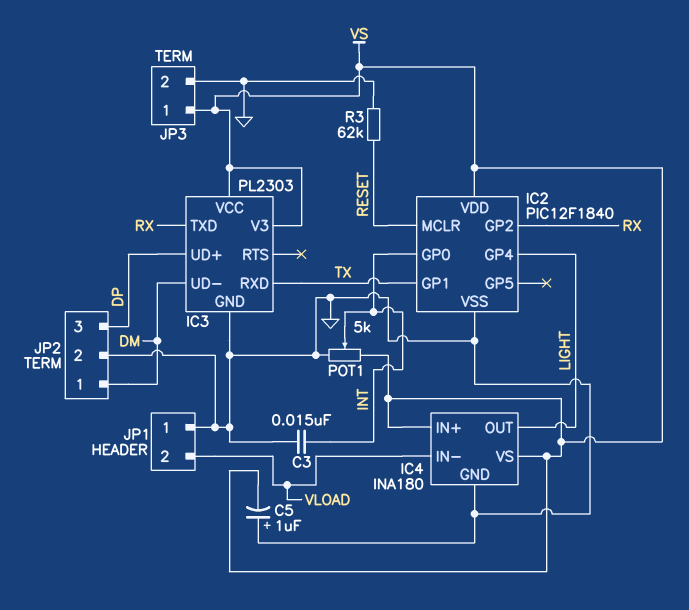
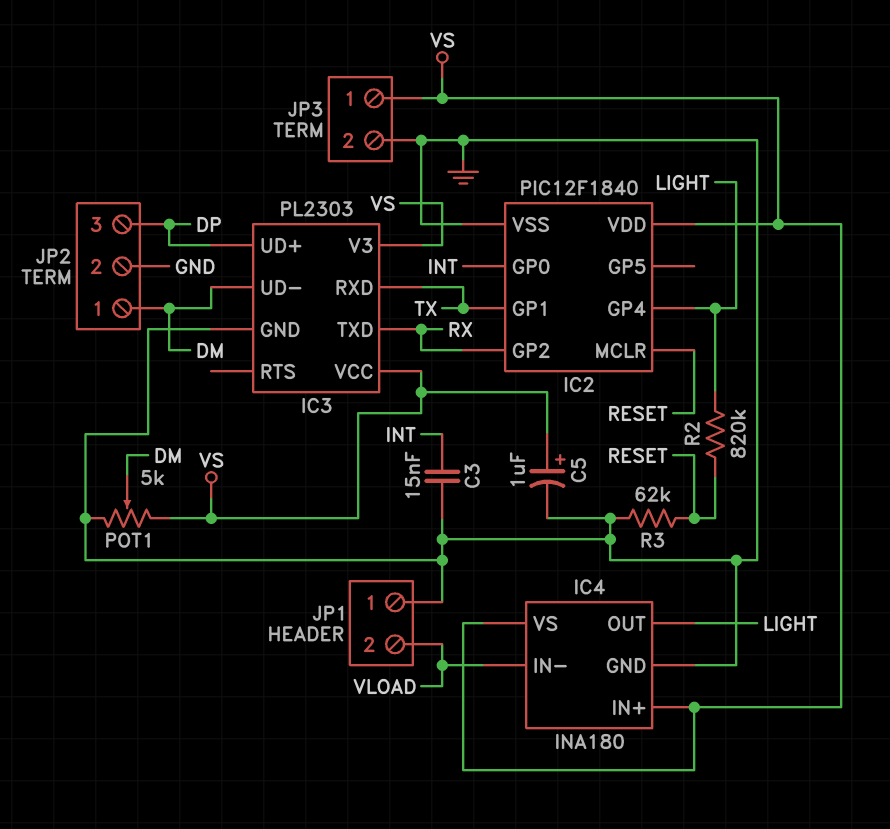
C5: 1uF (plus GND, minus VS) -> 1uF (plus VS, minus GND)
POT1: 5k (GND, VS, wiper INT) -> 5k (GND, VS, wiper DM)
R2: none -> 820k (LIGHT, RESET)

